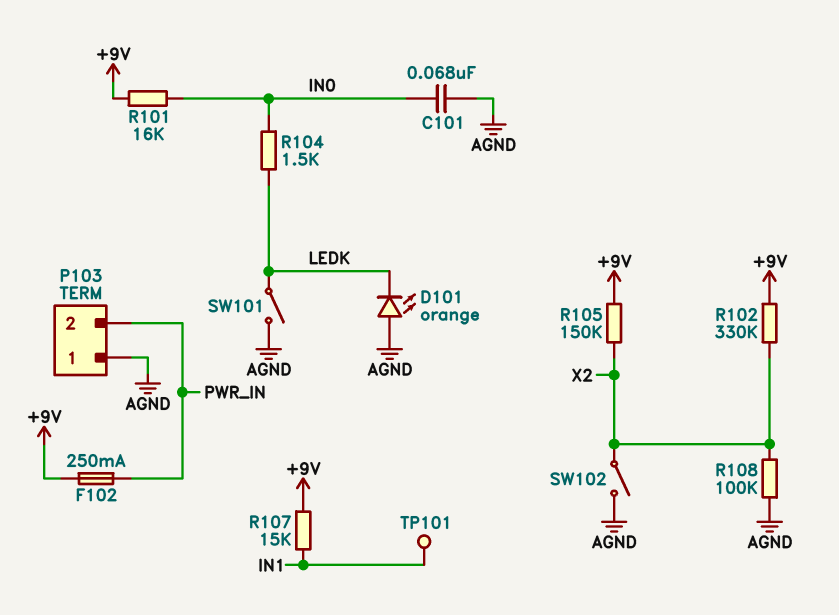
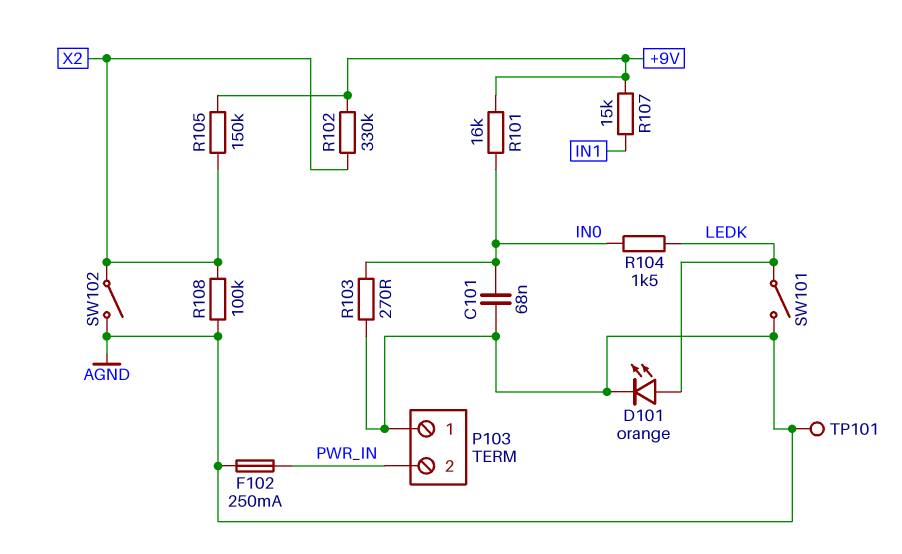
D101: LED orange (A AGND, K LEDK) -> LED orange (A LEDK, K AGND)
F102: 250mA (+9V, PWR_IN) -> 250mA (AGND, PWR_IN)
R103: none -> 270 (AGND, IN0)
TP101: test point (IN1) -> test point (AGND)

